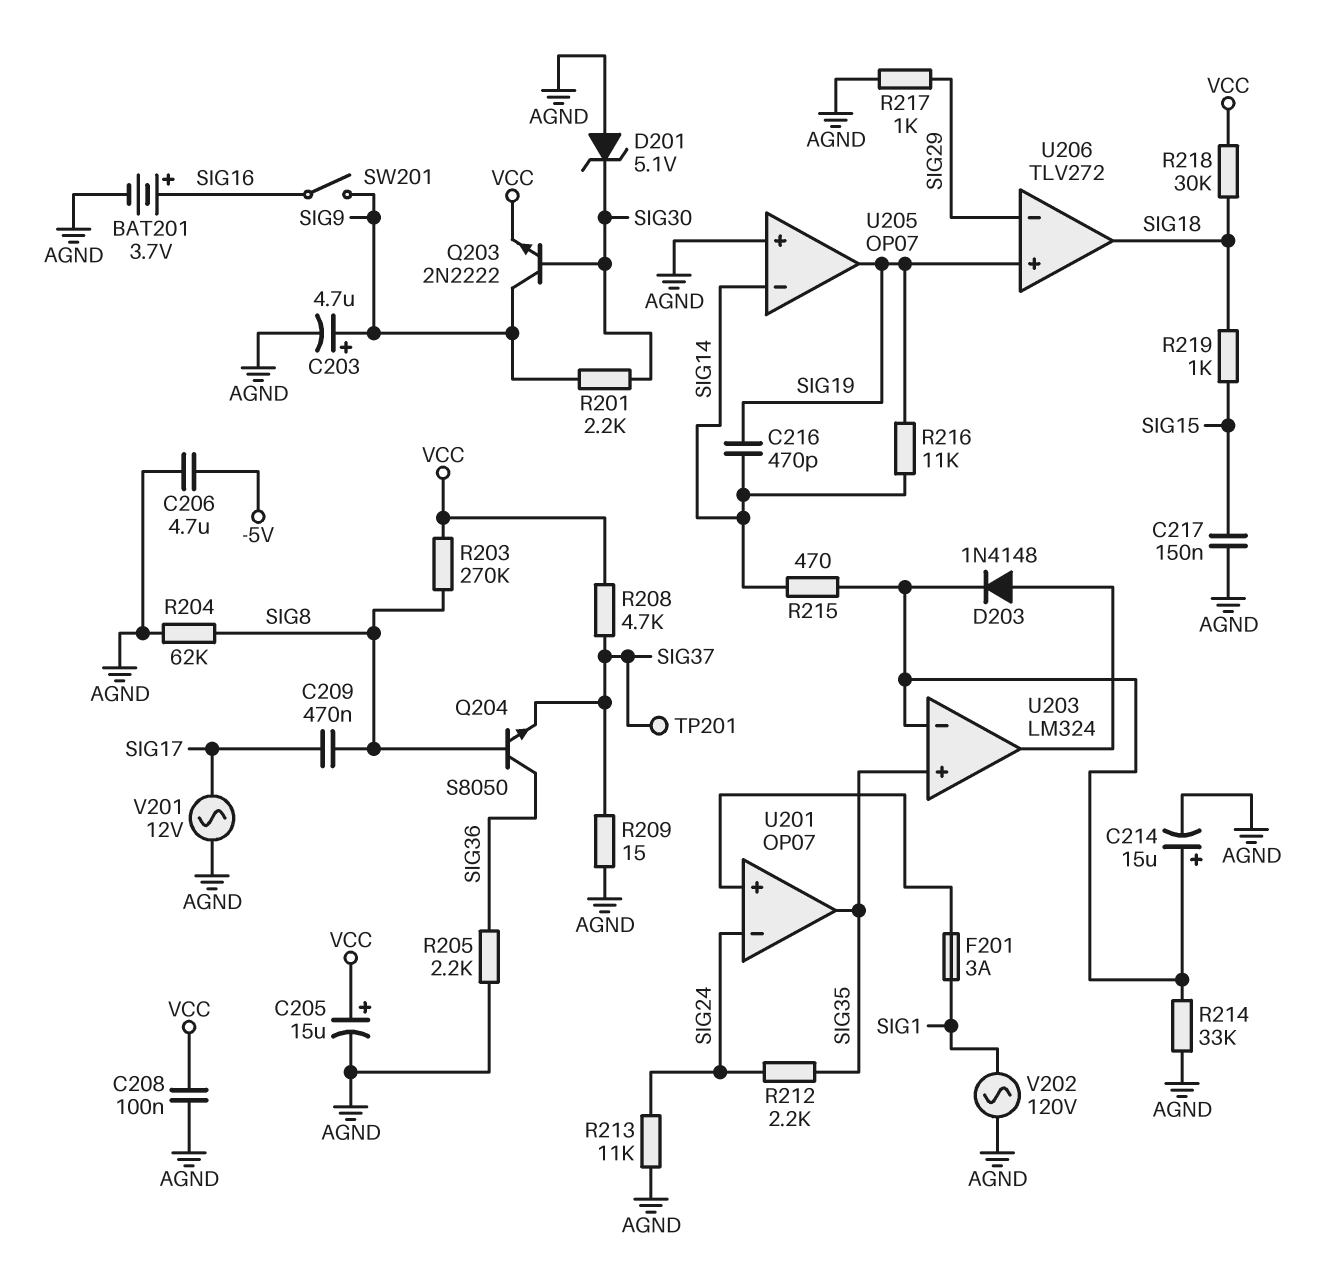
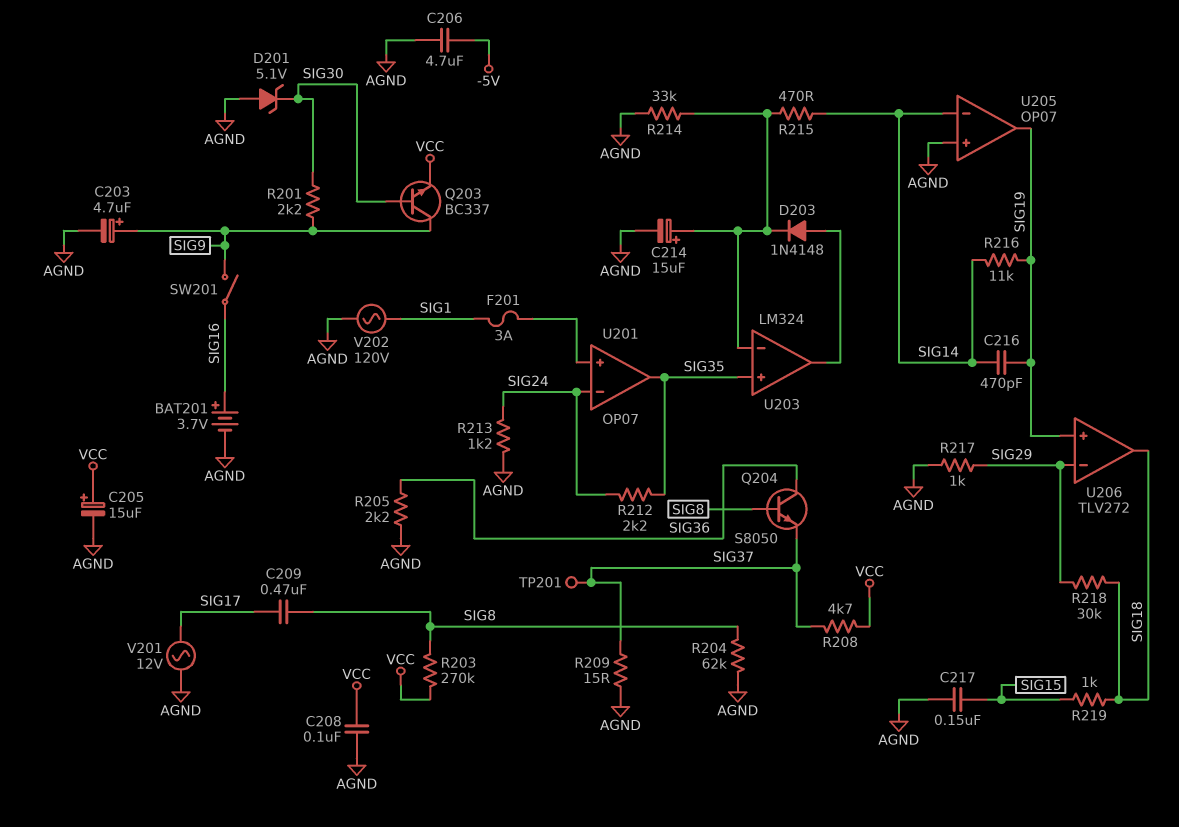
Q203: NPN 2N2222 (B SIG30, C SIG9, E VCC) -> NPN BC337 (B SIG30, C SIG9, E VCC)
R213: 11k (AGND, SIG24) -> 1.2k (AGND, SIG24)
R218: 30k (SIG18, VCC) -> 30k (SIG18, SIG29)

